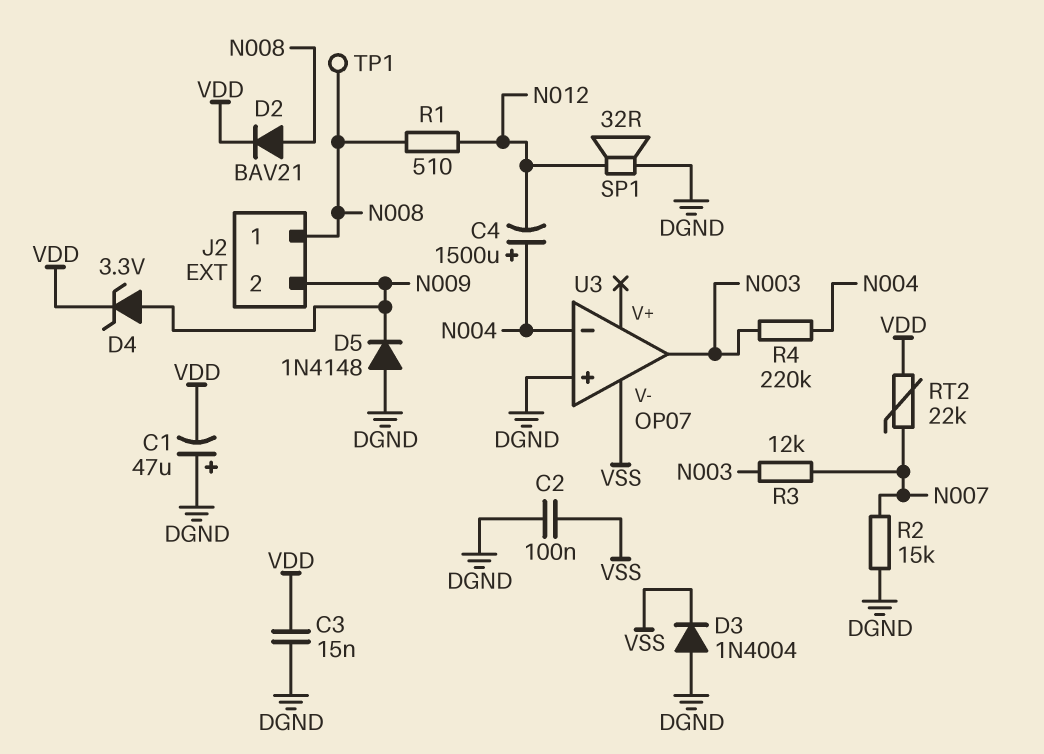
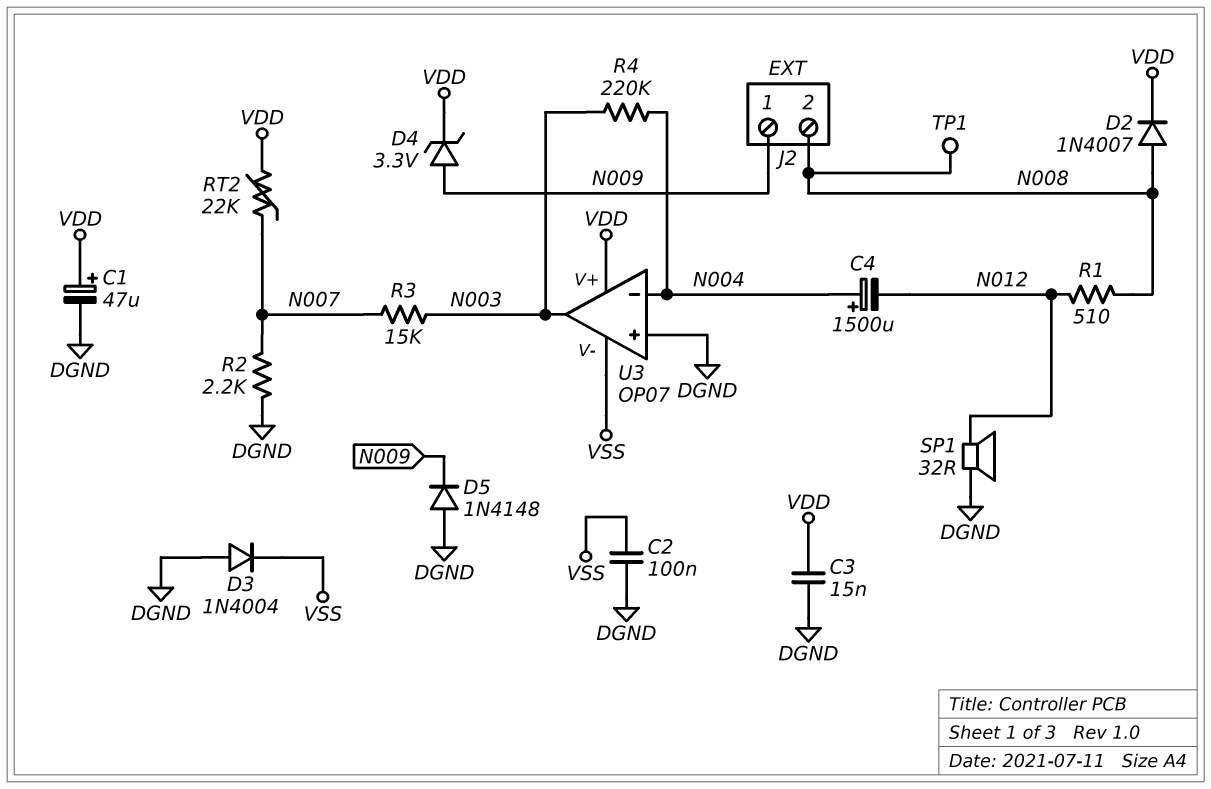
C1: 47uF (plus DGND, minus VDD) -> 47uF (plus VDD, minus DGND)
D2: diode BAV21 (A N008, K VDD) -> diode 1N4007 (A N008, K VDD)
J2 pin 1: N008 -> N009
J2 pin 2: N009 -> N008
R2: 15k (DGND, N007) -> 2.2k (DGND, N007)
R3: 12k (N003, N007) -> 15k (N003, N007)
U3 pin V+: none -> VDD

